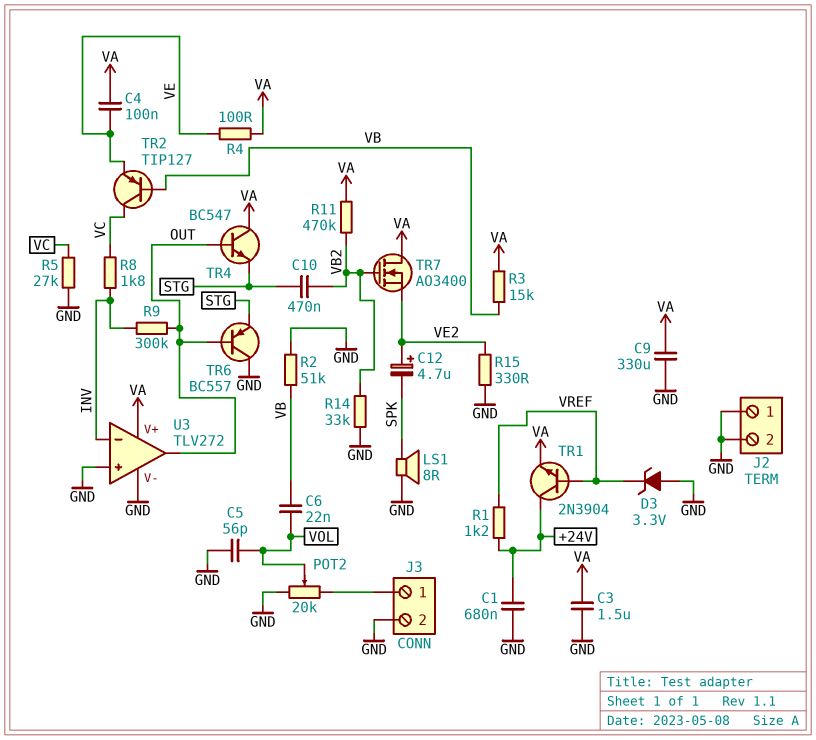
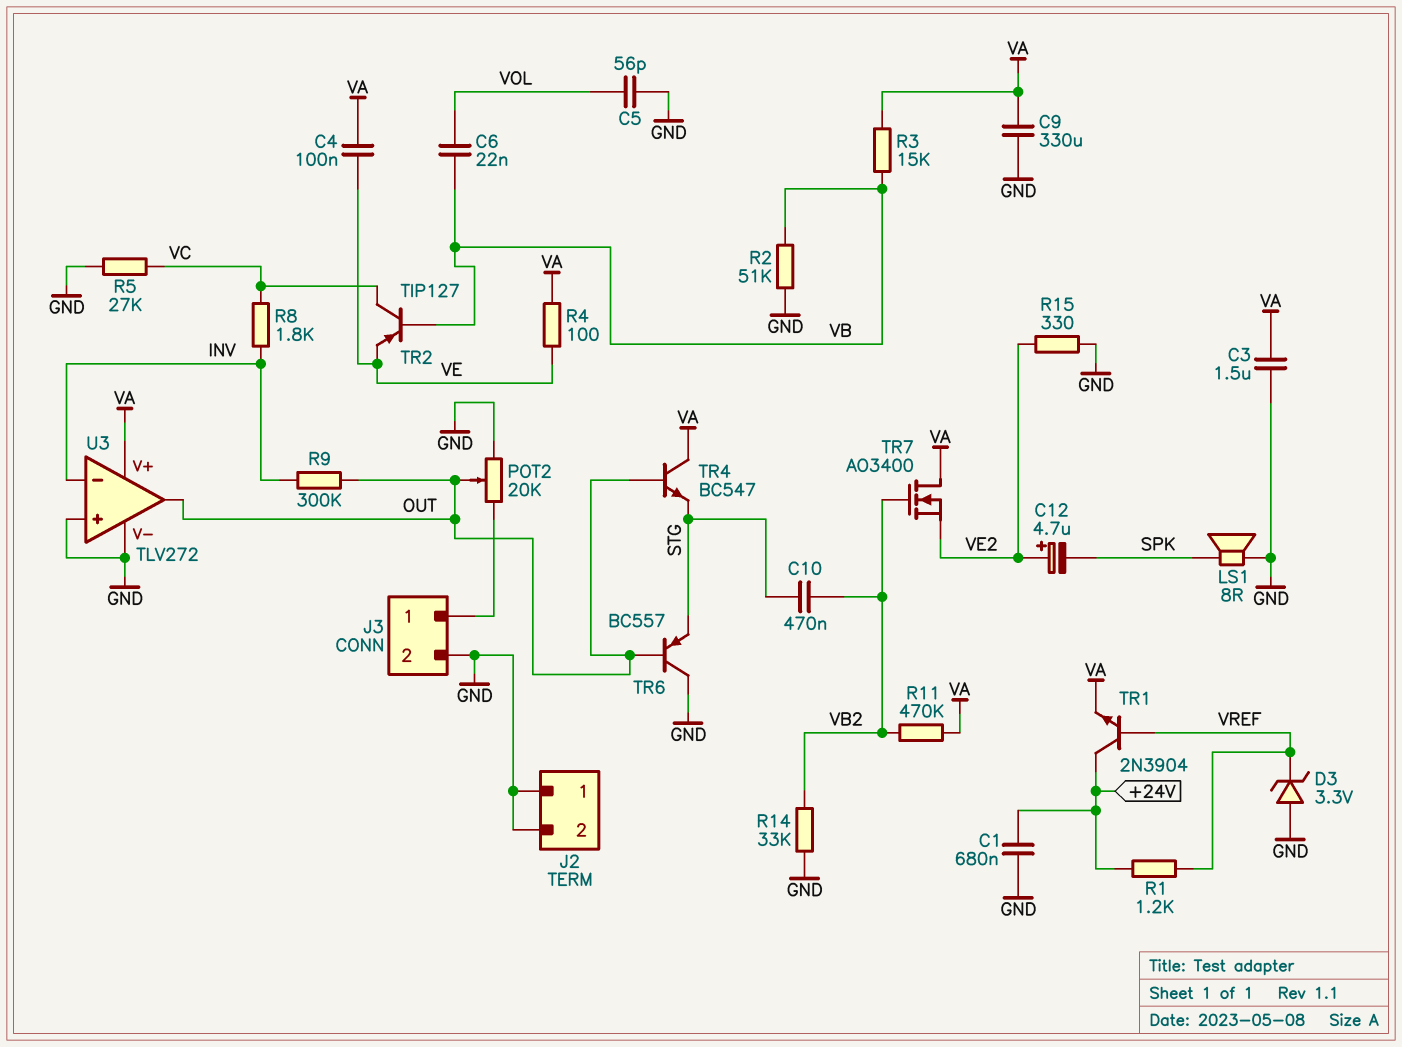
POT2: 20k (GND, J3/1, wiper VOL) -> 20k (GND, J3/1, wiper OUT)

